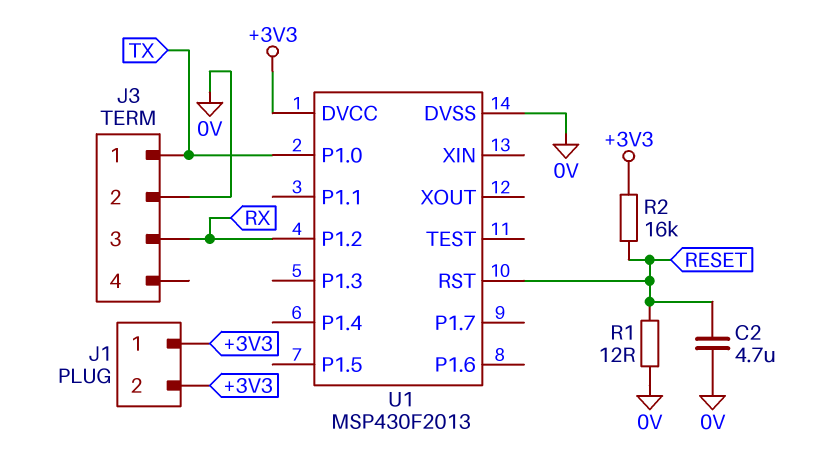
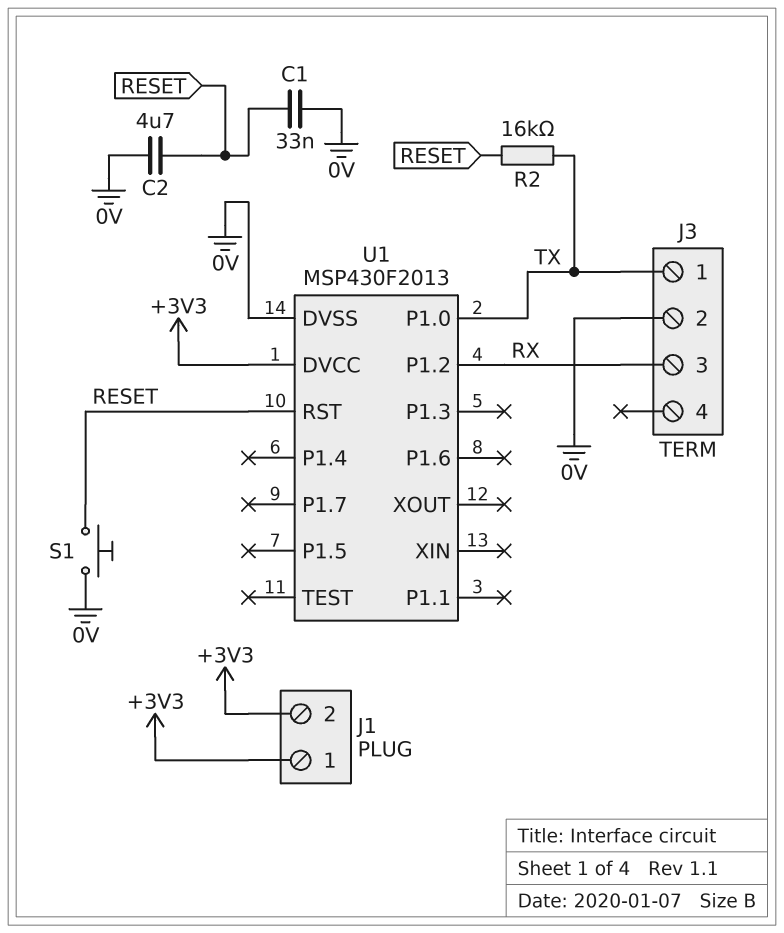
C1: none -> 33nF (0V, RESET)
R1: 12 (0V, RESET) -> none
R2: 16k (+3V3, RESET) -> 16k (RESET, TX)
S1: none -> button (0V, RESET)

